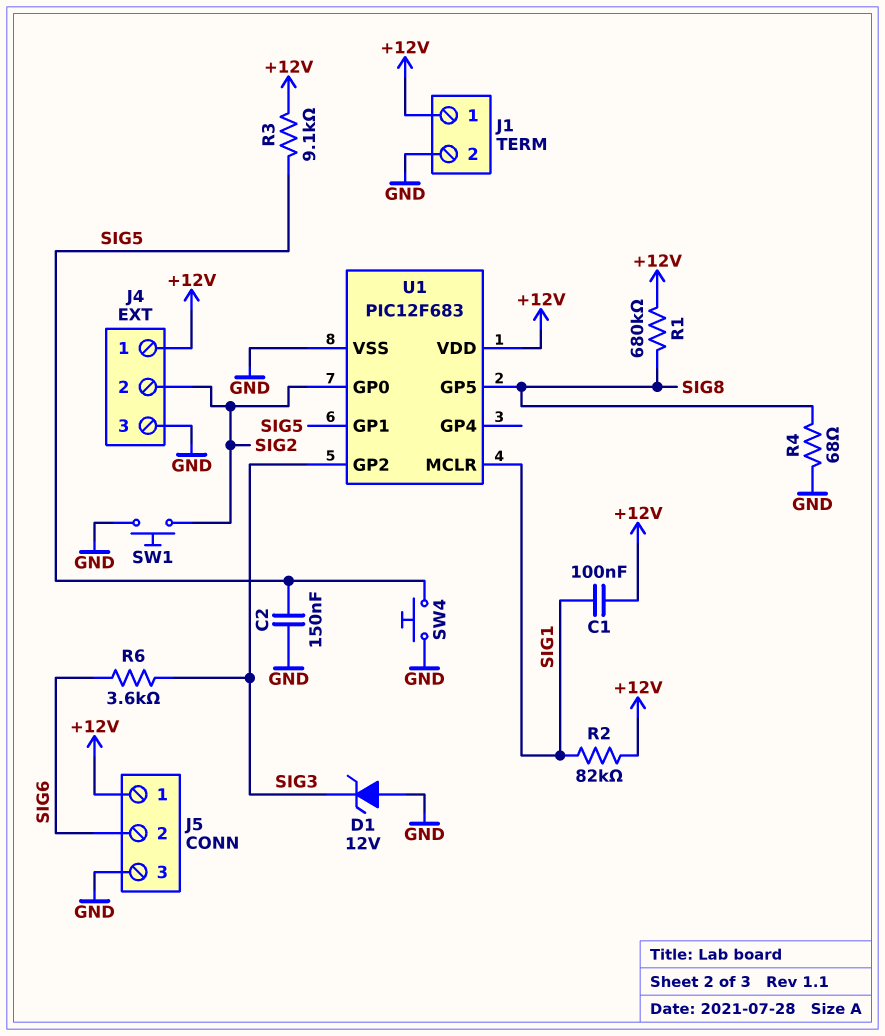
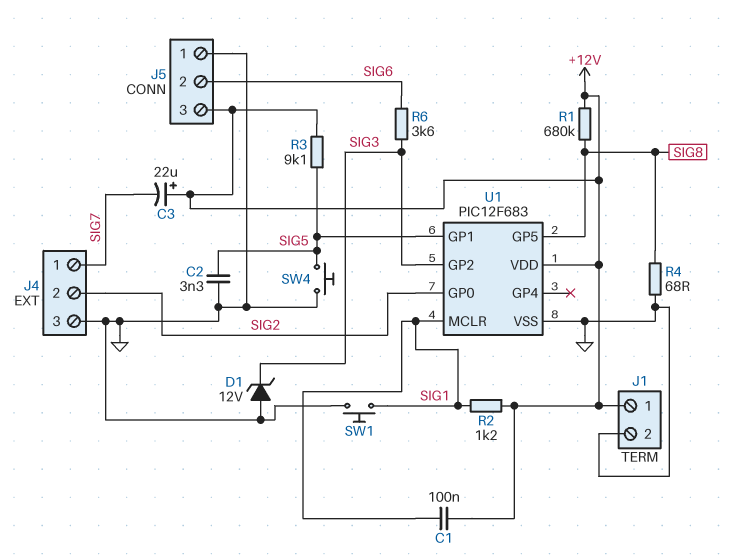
C2: 150nF (GND, SIG5) -> 3.3nF (GND, SIG5)
C3: none -> 22uF (plus +12V, minus SIG7)
J4 pin 1: +12V -> SIG7
J5 pin 1: +12V -> GND
J5 pin 3: GND -> +12V
R2: 82k (+12V, SIG1) -> 1.2k (+12V, SIG1)
SW1: button (GND, SIG2) -> button (GND, SIG1)

